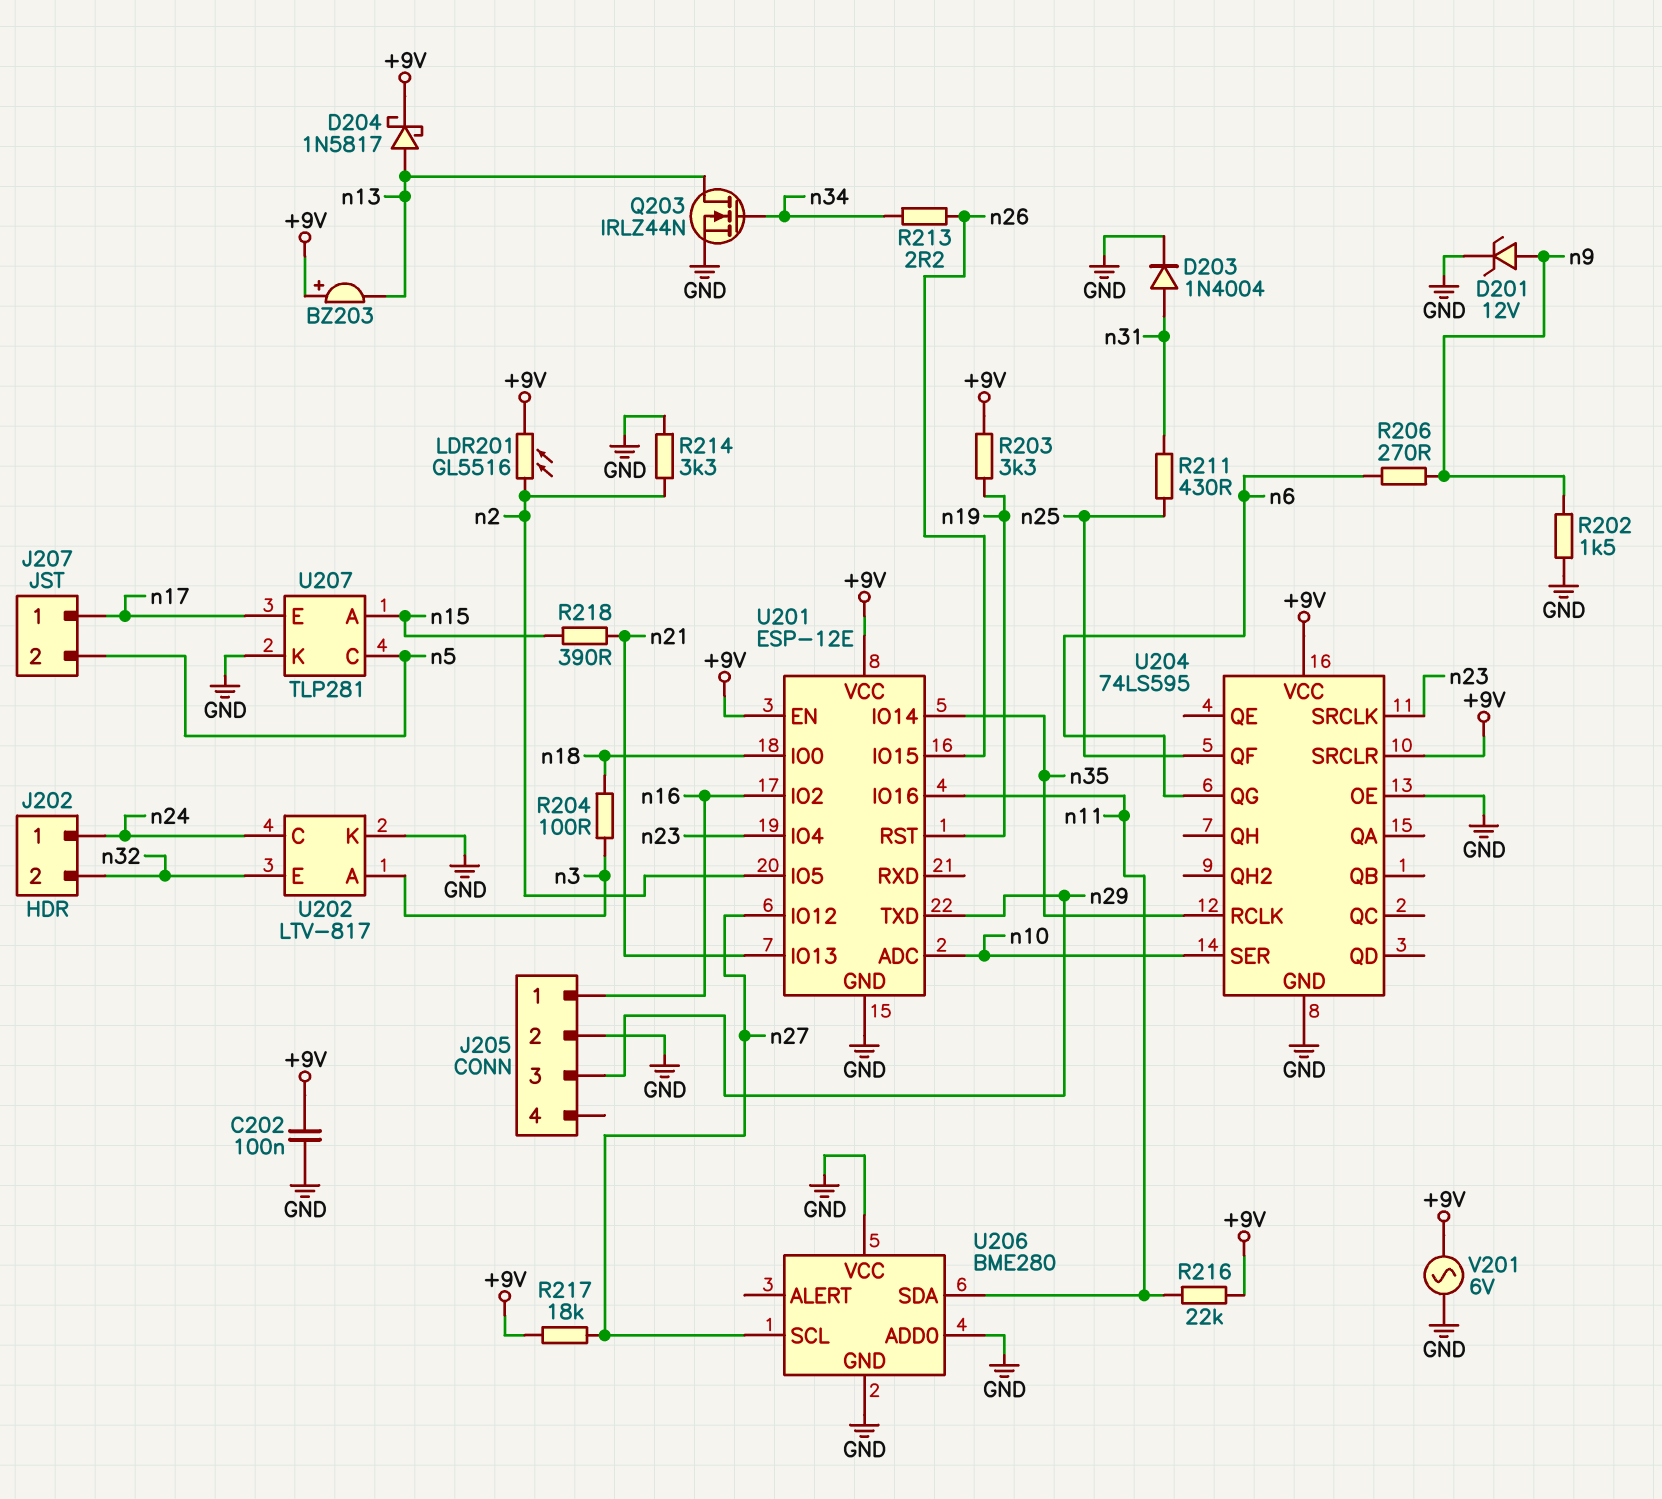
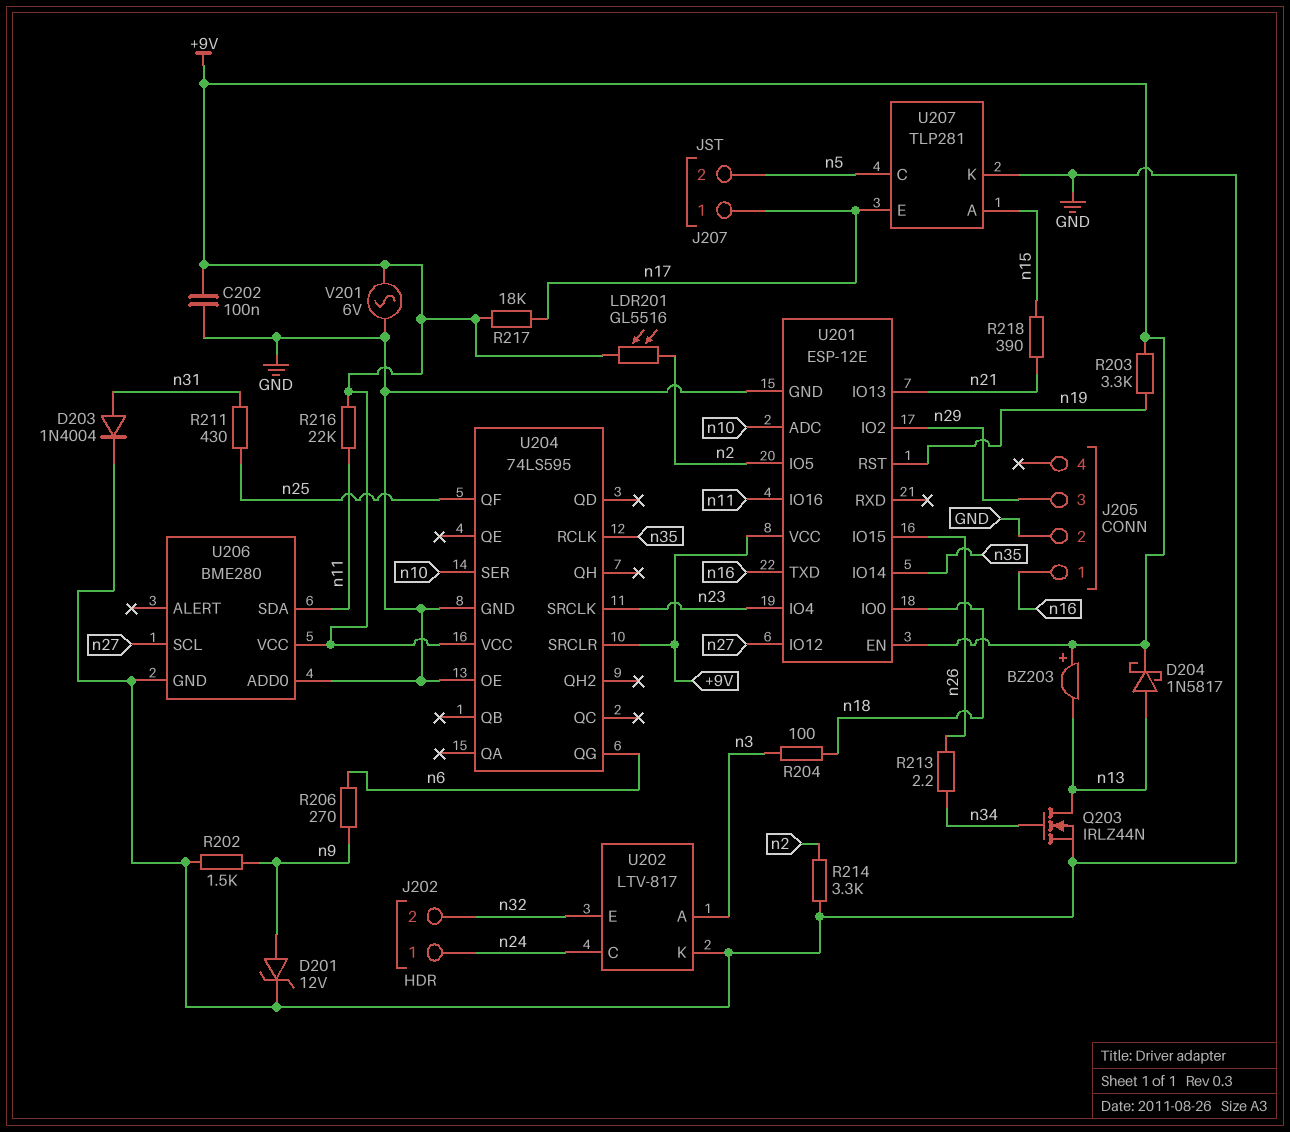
R217: 18k (+9V, n27) -> 18k (+9V, n17)
U201 pin IO2: n16 -> n29
U201 pin TXD: n29 -> n16
U206 pin VCC: GND -> +9V

